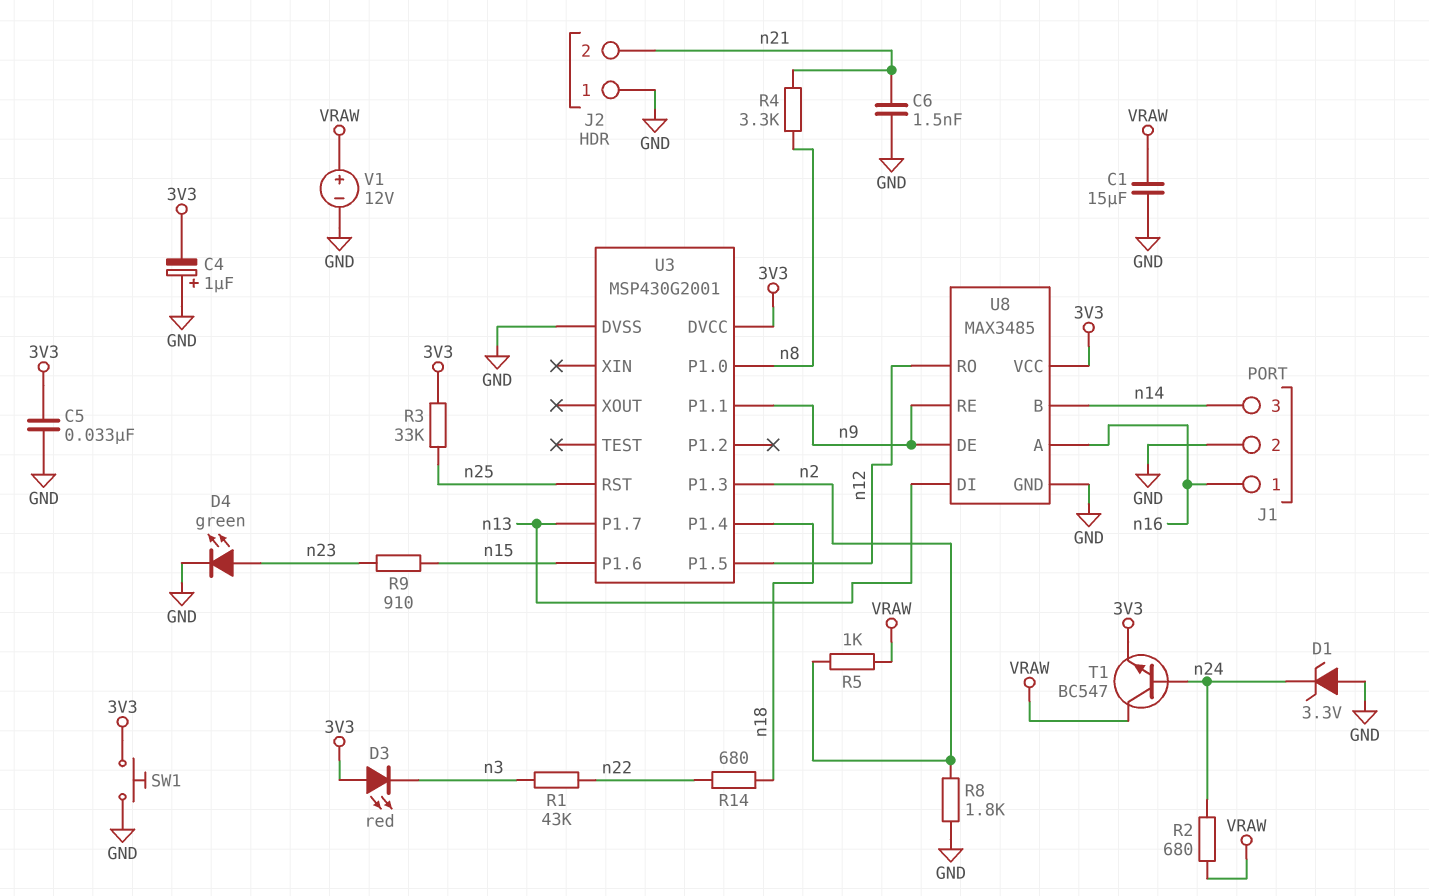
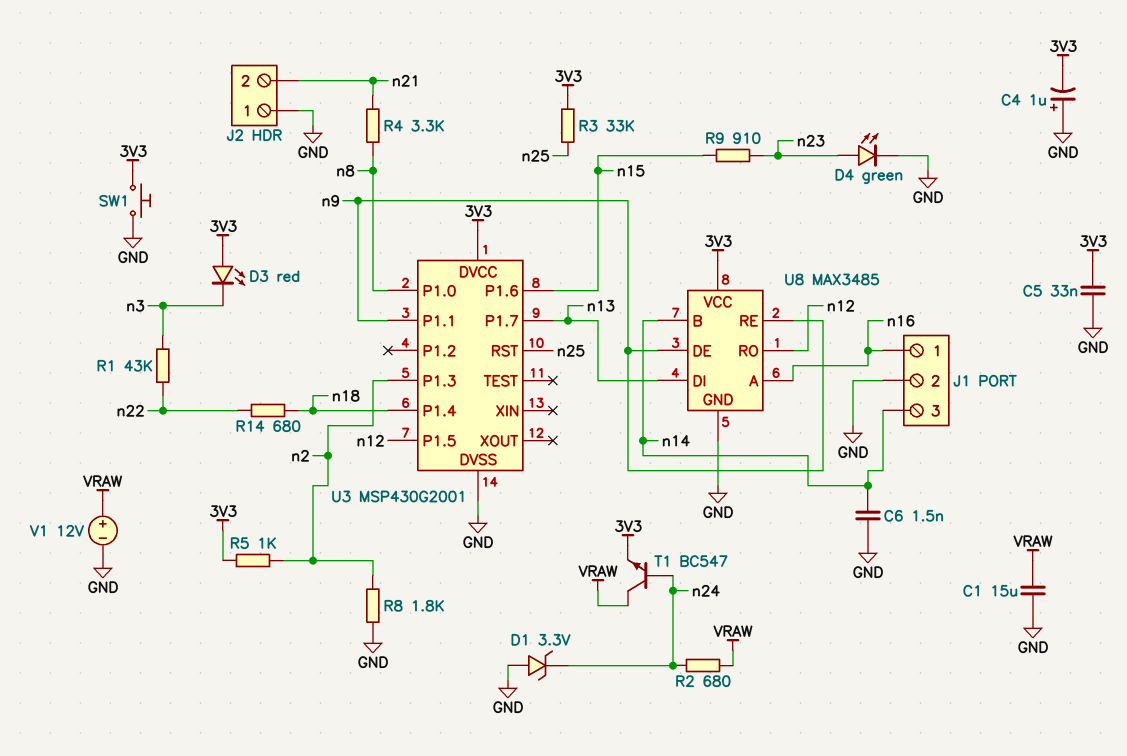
C6: 1.5nF (GND, n21) -> 1.5nF (GND, n14)
R5: 1k (VRAW, n2) -> 1k (3V3, n2)

